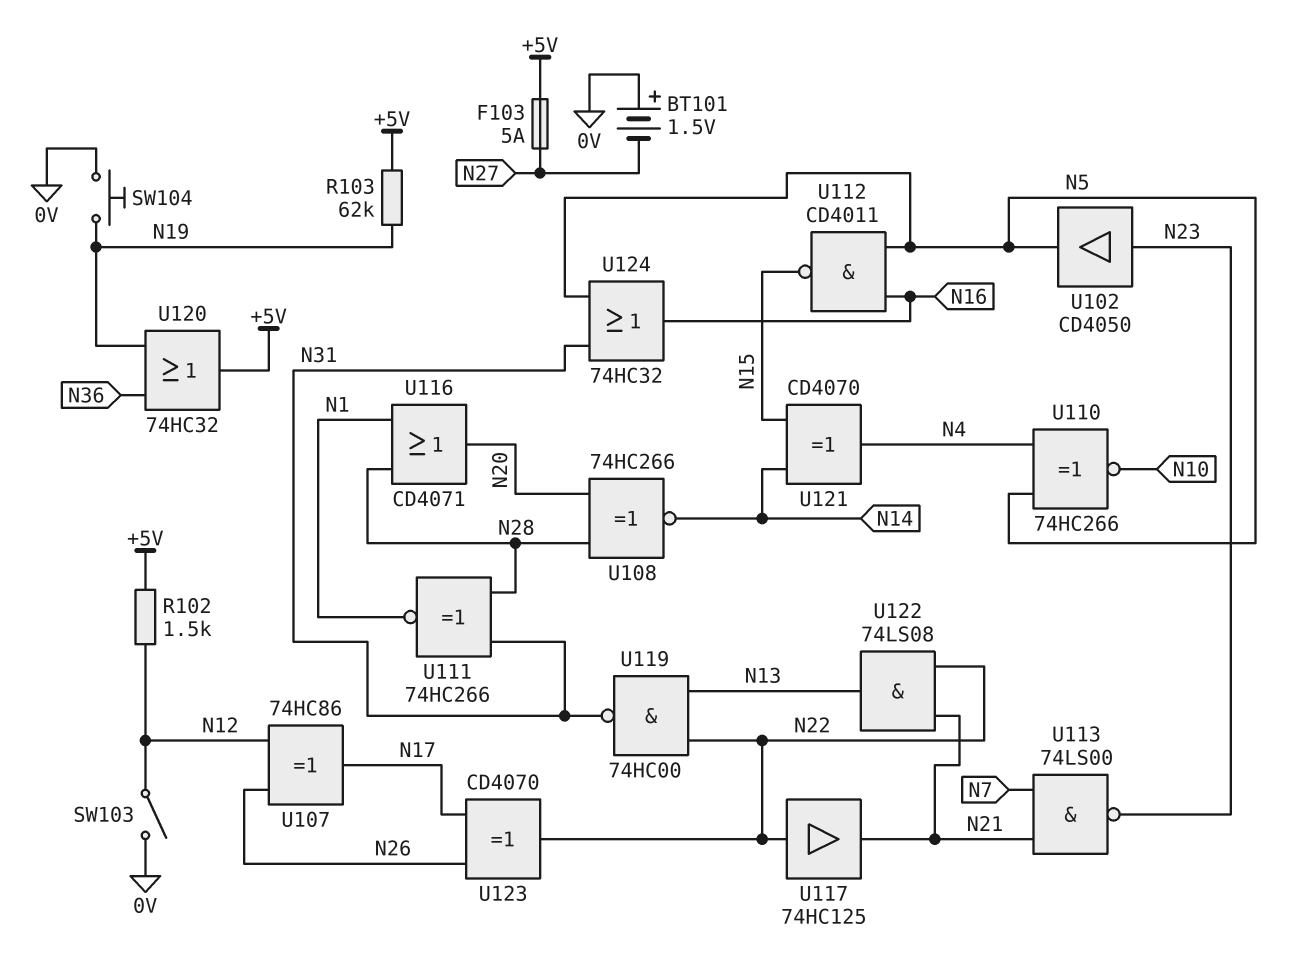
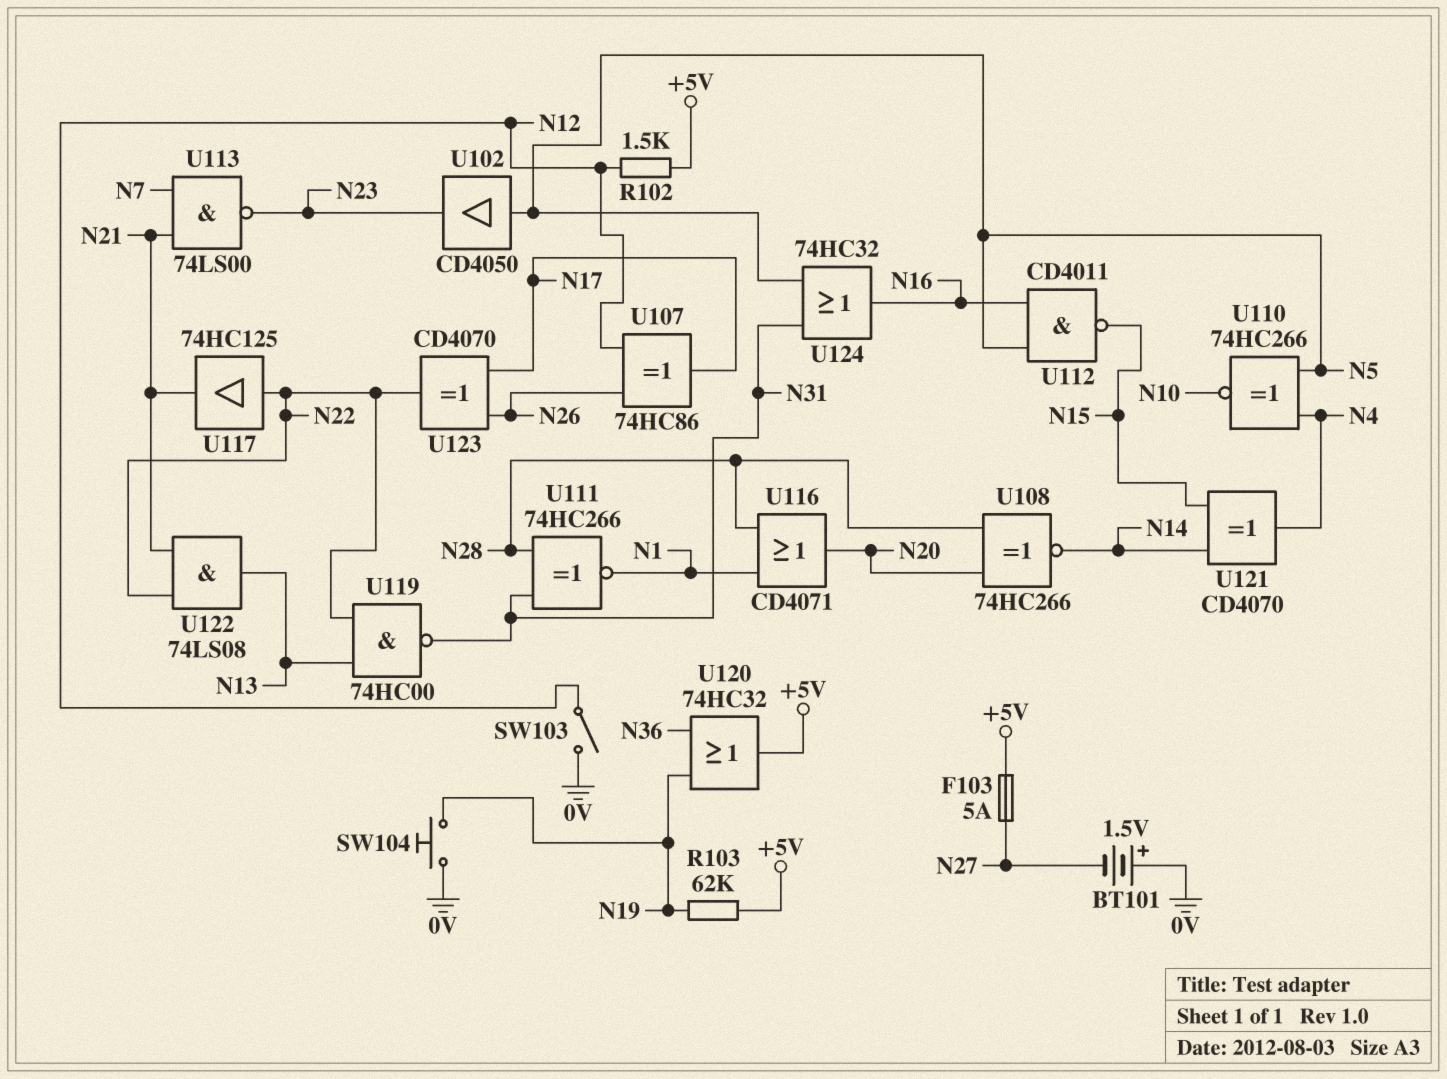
U102: buffer CD4050 (in N23, out N5) -> buffer CD4050 (in N5, out N23)

